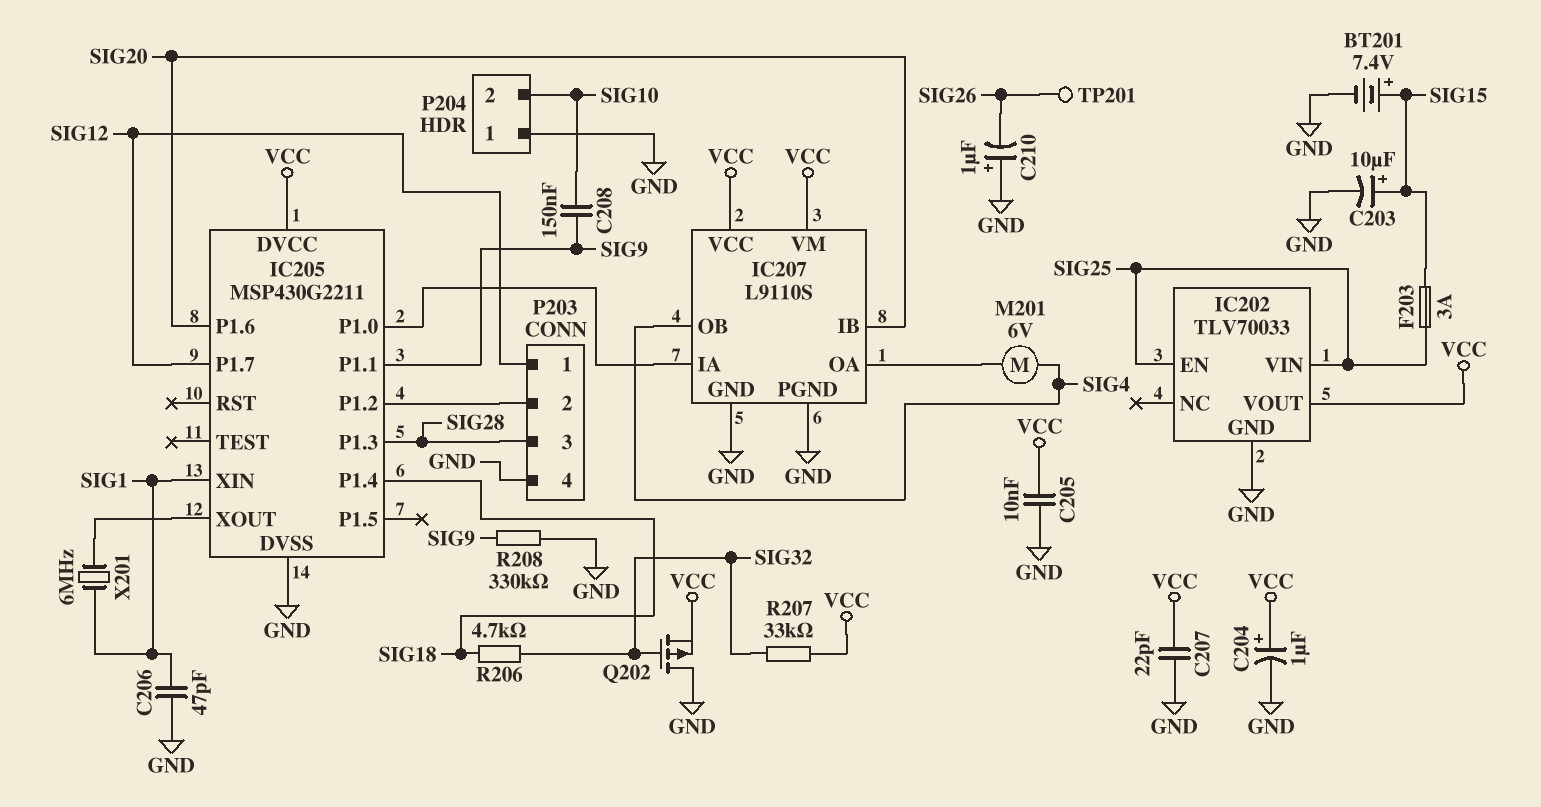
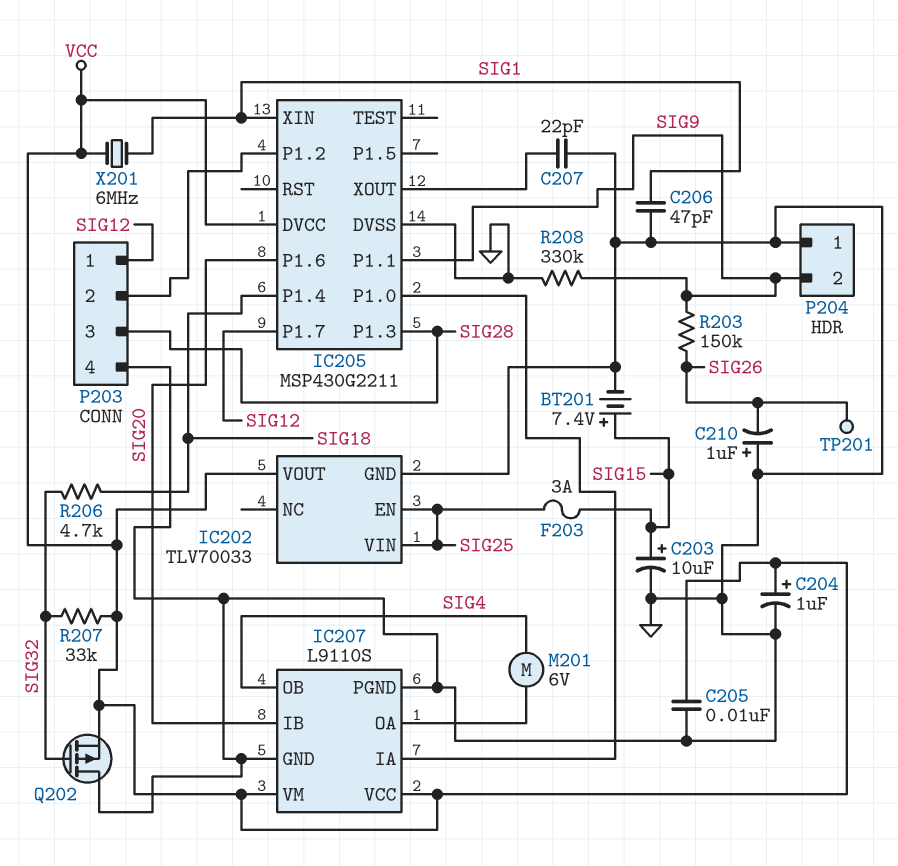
C207: 22pF (GND, VCC) -> 22pF (GND, IC205/XOUT)
C208: 150nF (SIG9, SIG10) -> none
P204 pin 2: SIG10 -> SIG9
R203: none -> 150k (SIG9, SIG26)
X201: 6MHz (IC205/XOUT, SIG1) -> 6MHz (SIG1, VCC)

